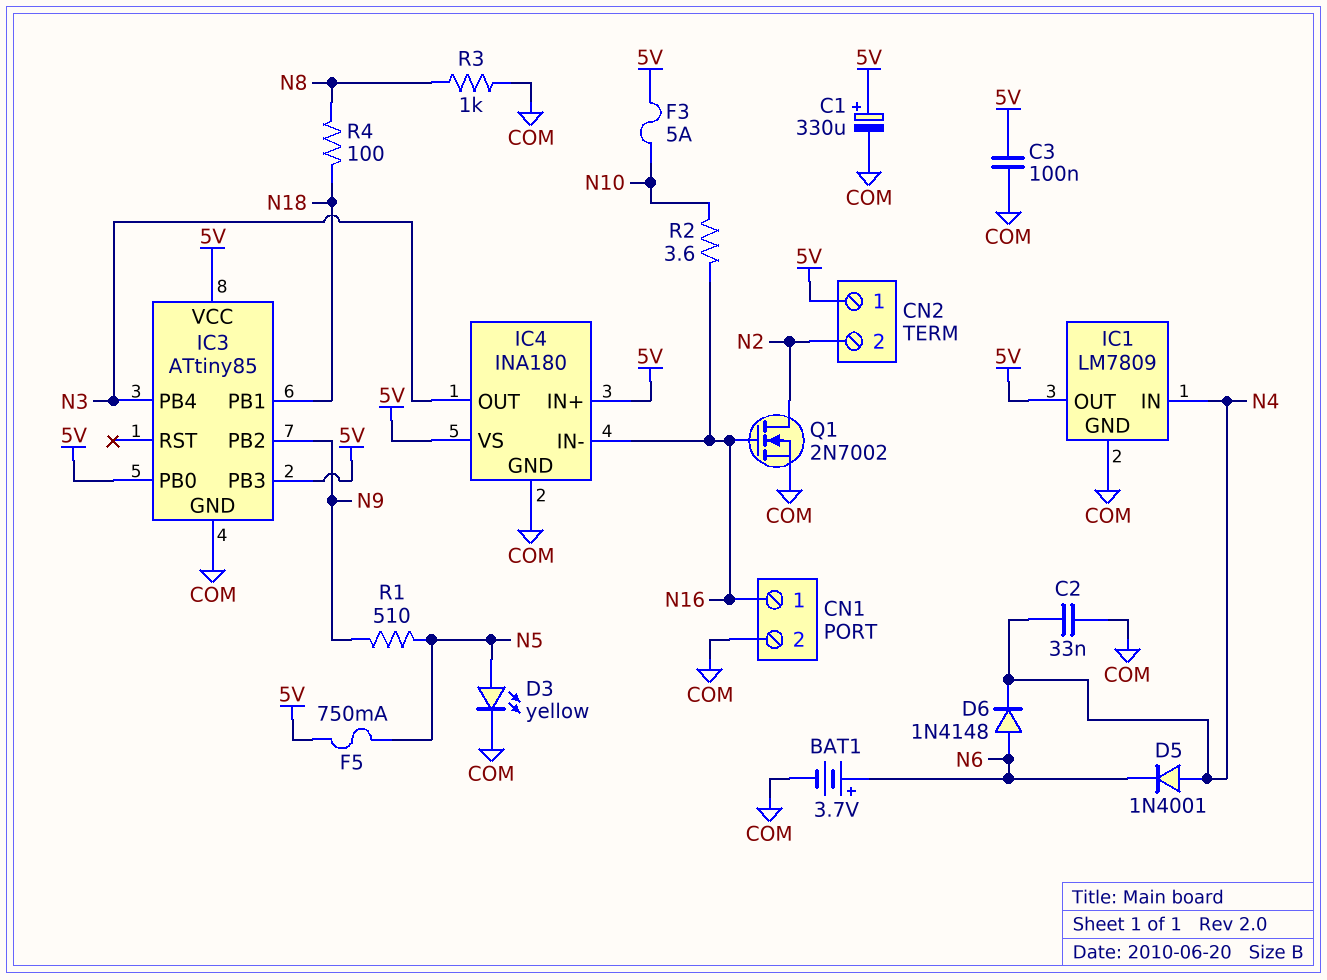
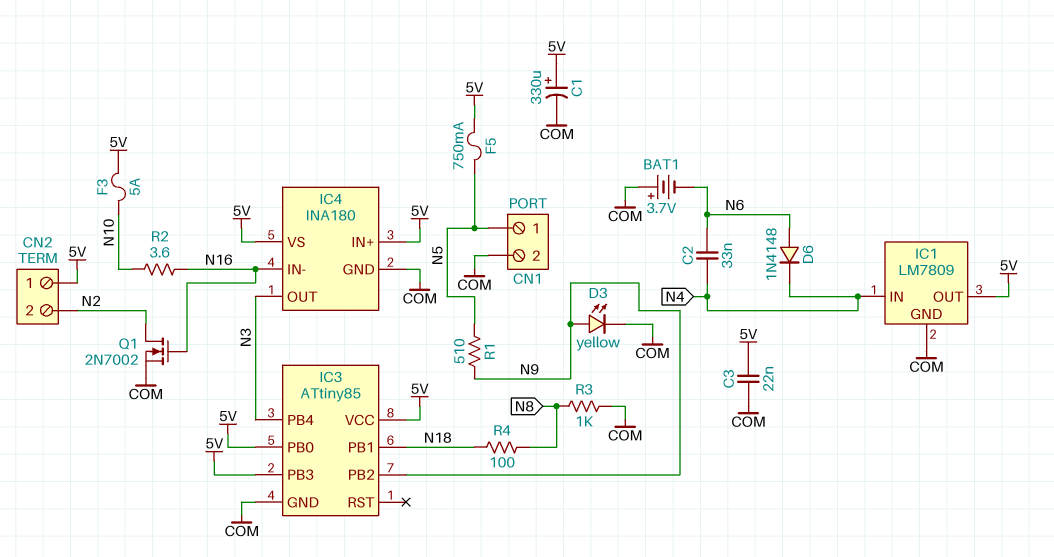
BAT1: 3.7V (plus N6, minus COM) -> 3.7V (plus COM, minus N6)
C2: 33nF (COM, N4) -> 33nF (N4, N6)
C3: 100nF (5V, COM) -> 22nF (5V, COM)
CN1 pin 1: N16 -> N5
D3: LED yellow (A N5, K COM) -> LED yellow (A N9, K COM)
D5: diode 1N4001 (A N4, K N6) -> none

